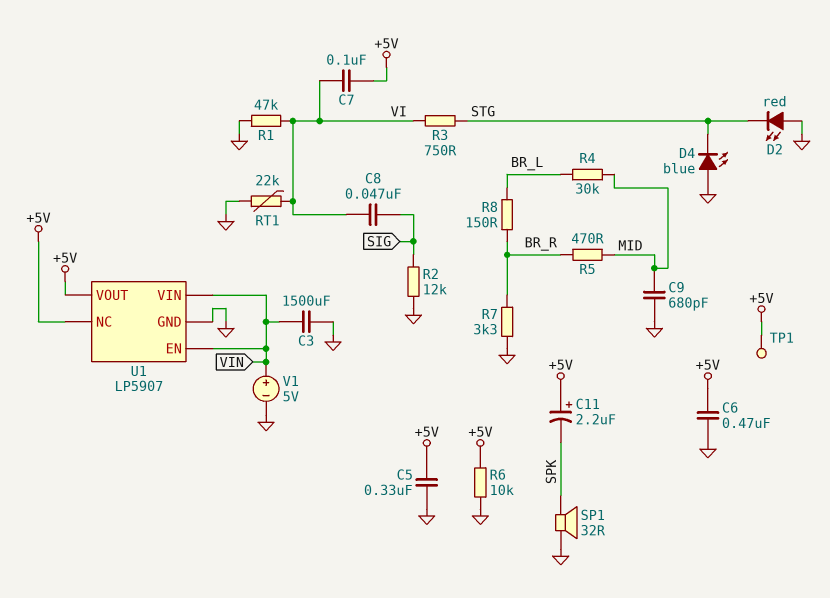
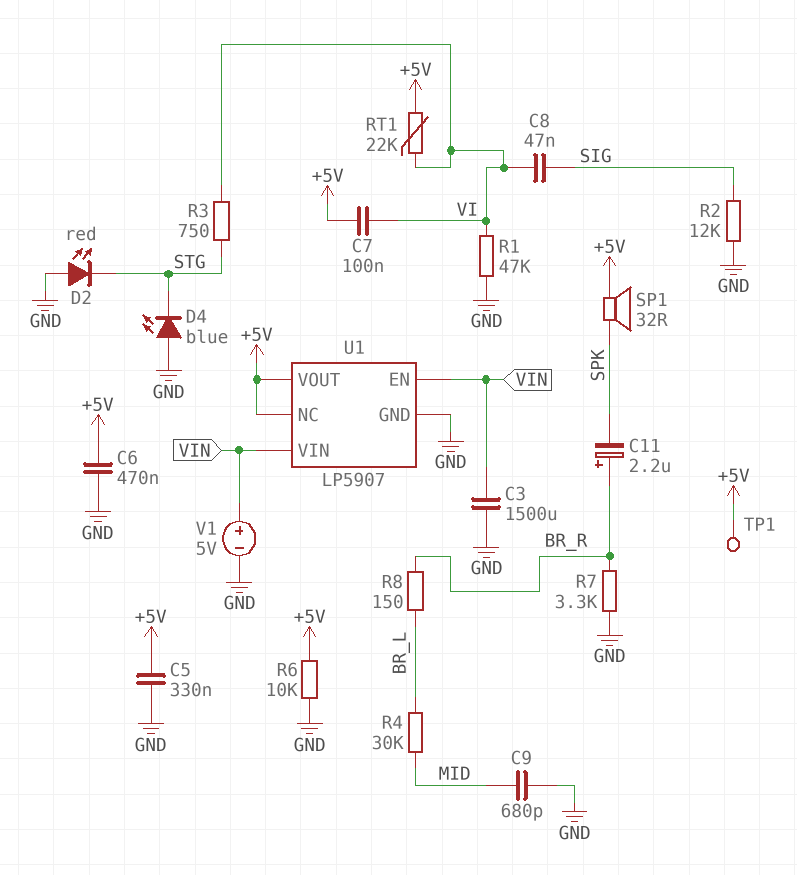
C11: 2.2uF (plus +5V, minus SPK) -> 2.2uF (plus BR_R, minus SPK)
R5: 470 (BR_R, MID) -> none
RT1: 22k (GND, VI) -> 22k (+5V, VI)
SP1: speaker 32R (GND, SPK) -> speaker 32R (+5V, SPK)

